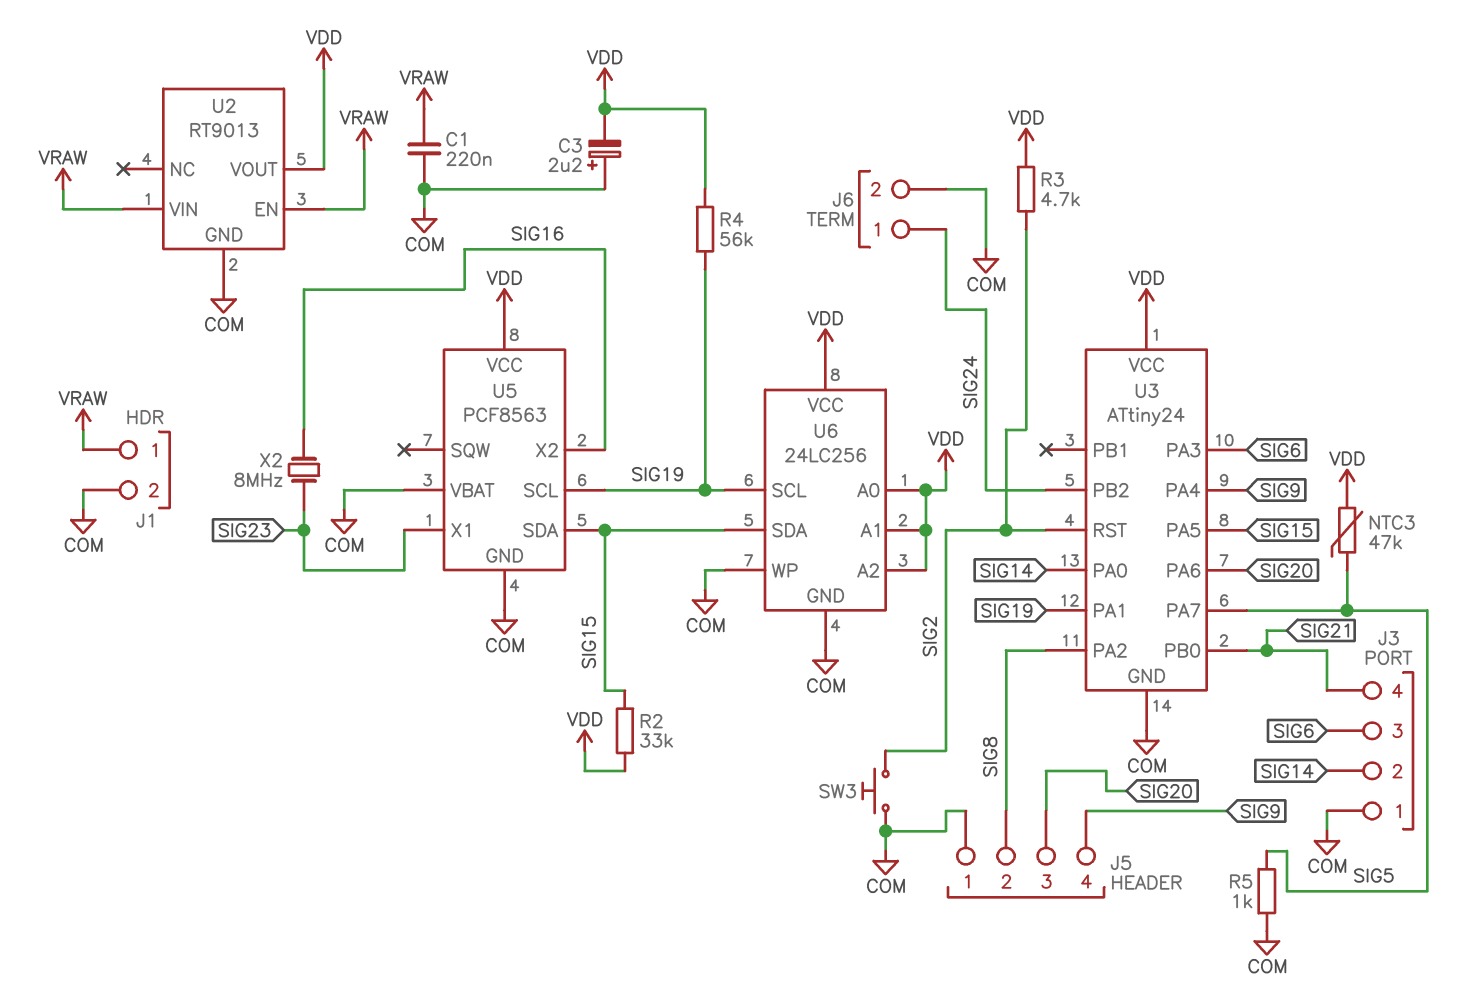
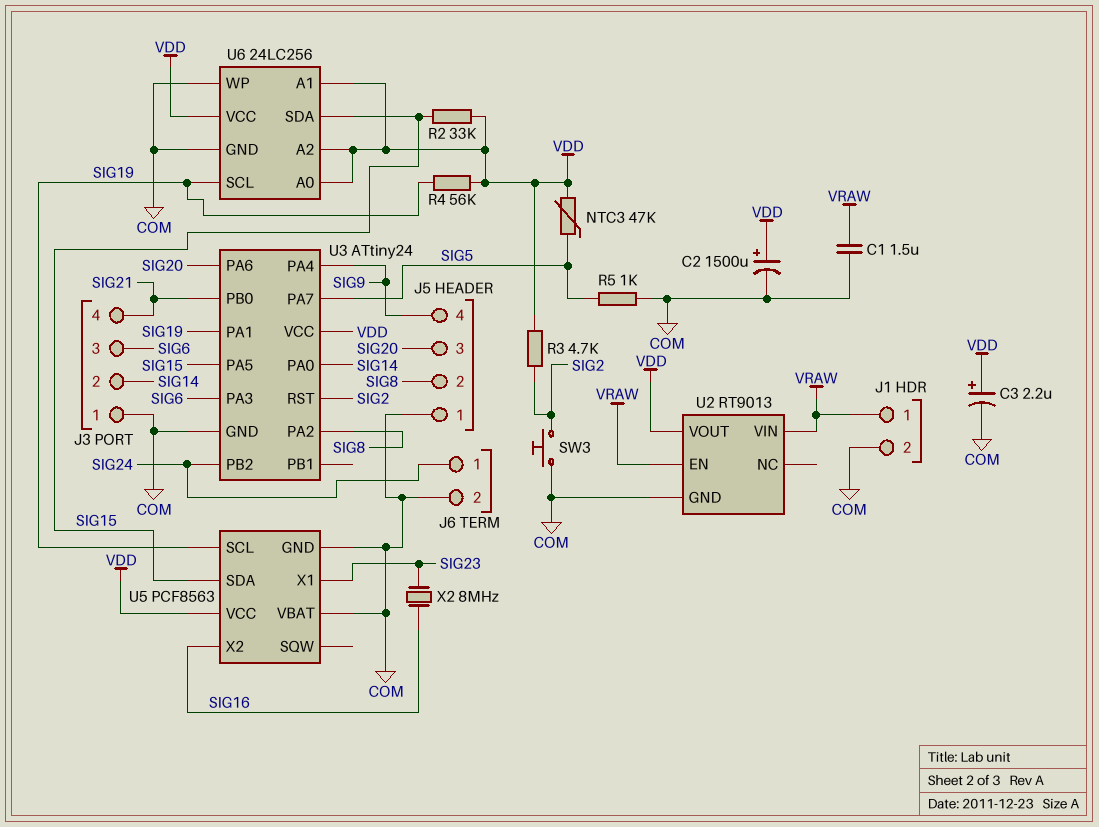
C1: 220nF (COM, VRAW) -> 1.5uF (COM, VRAW)
C2: none -> 1500uF (plus VDD, minus COM)
C3: 2.2uF (plus COM, minus VDD) -> 2.2uF (plus VDD, minus COM)

